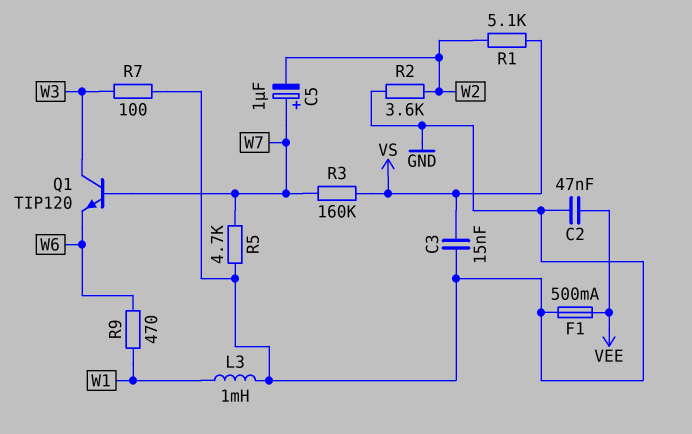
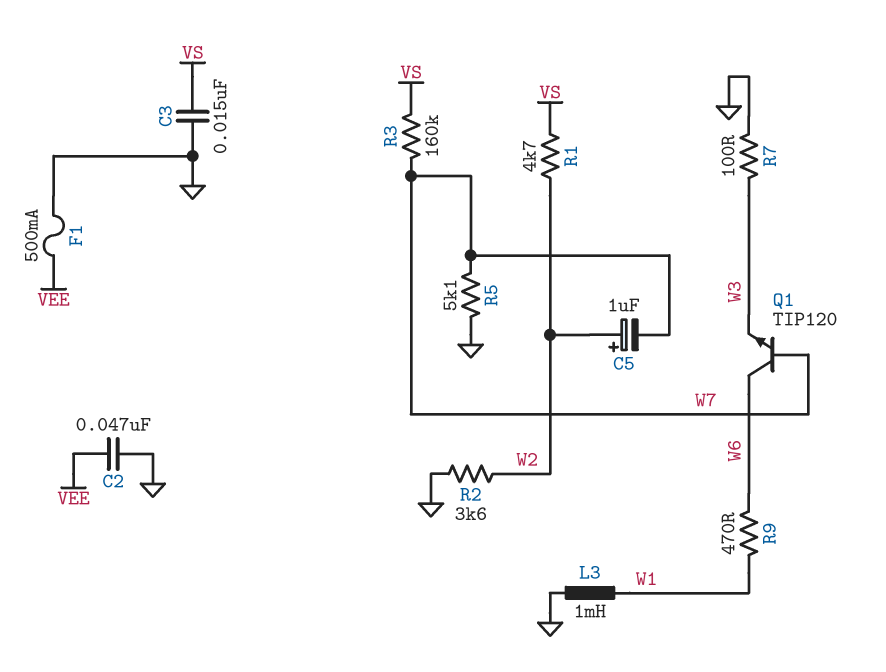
C5: 1uF (plus W7, minus W2) -> 1uF (plus W2, minus W7)
Q1: NPN TIP120 (B W7, C W3, E W6) -> NPN TIP120 (B W7, C W6, E W3)
R1: 5.1k (VS, W2) -> 4.7k (VS, W2)
R5: 4.7k (GND, W7) -> 5.1k (GND, W7)

